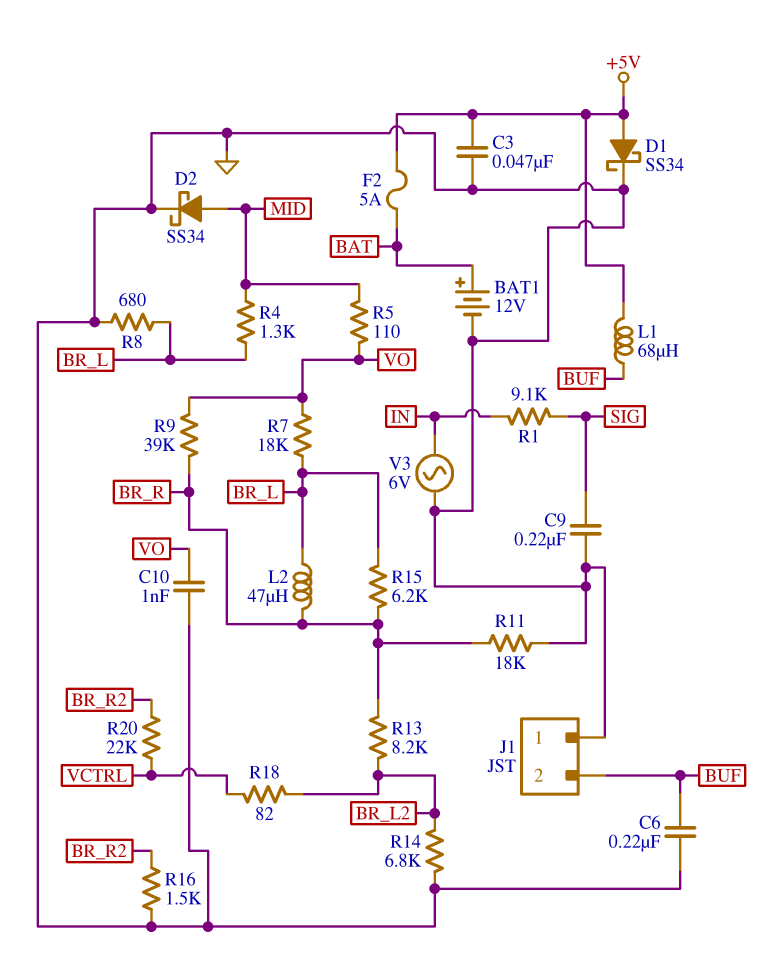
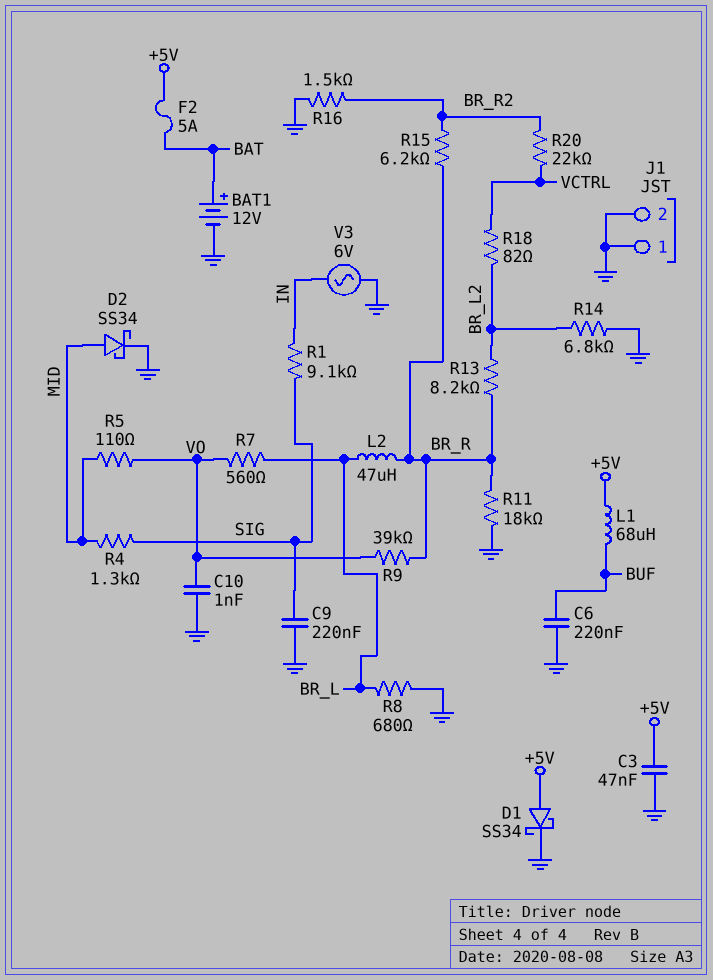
J1 pin 2: BUF -> GND
R4: 1.3k (BR_L, MID) -> 1.3k (MID, SIG)
R7: 18k (BR_L, VO) -> 560 (BR_L, VO)
R15: 6.2k (BR_L, BR_R) -> 6.2k (BR_R, BR_R2)

